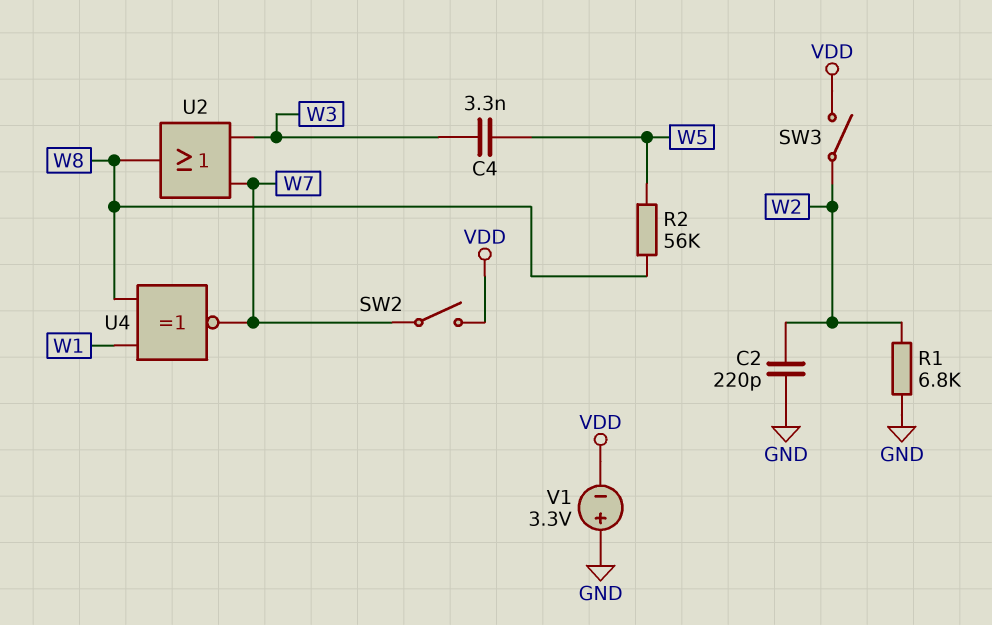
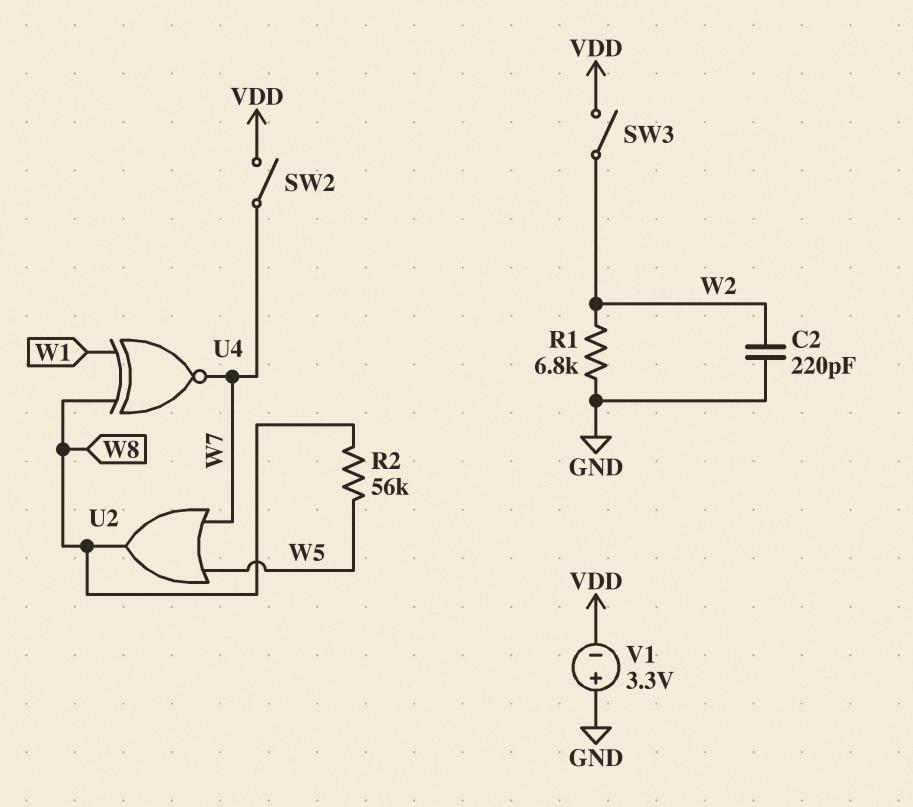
C4: 3.3nF (W3, W5) -> none
U2: OR (in W3, in W7, out W8) -> OR (in W5, in W7, out W8)

